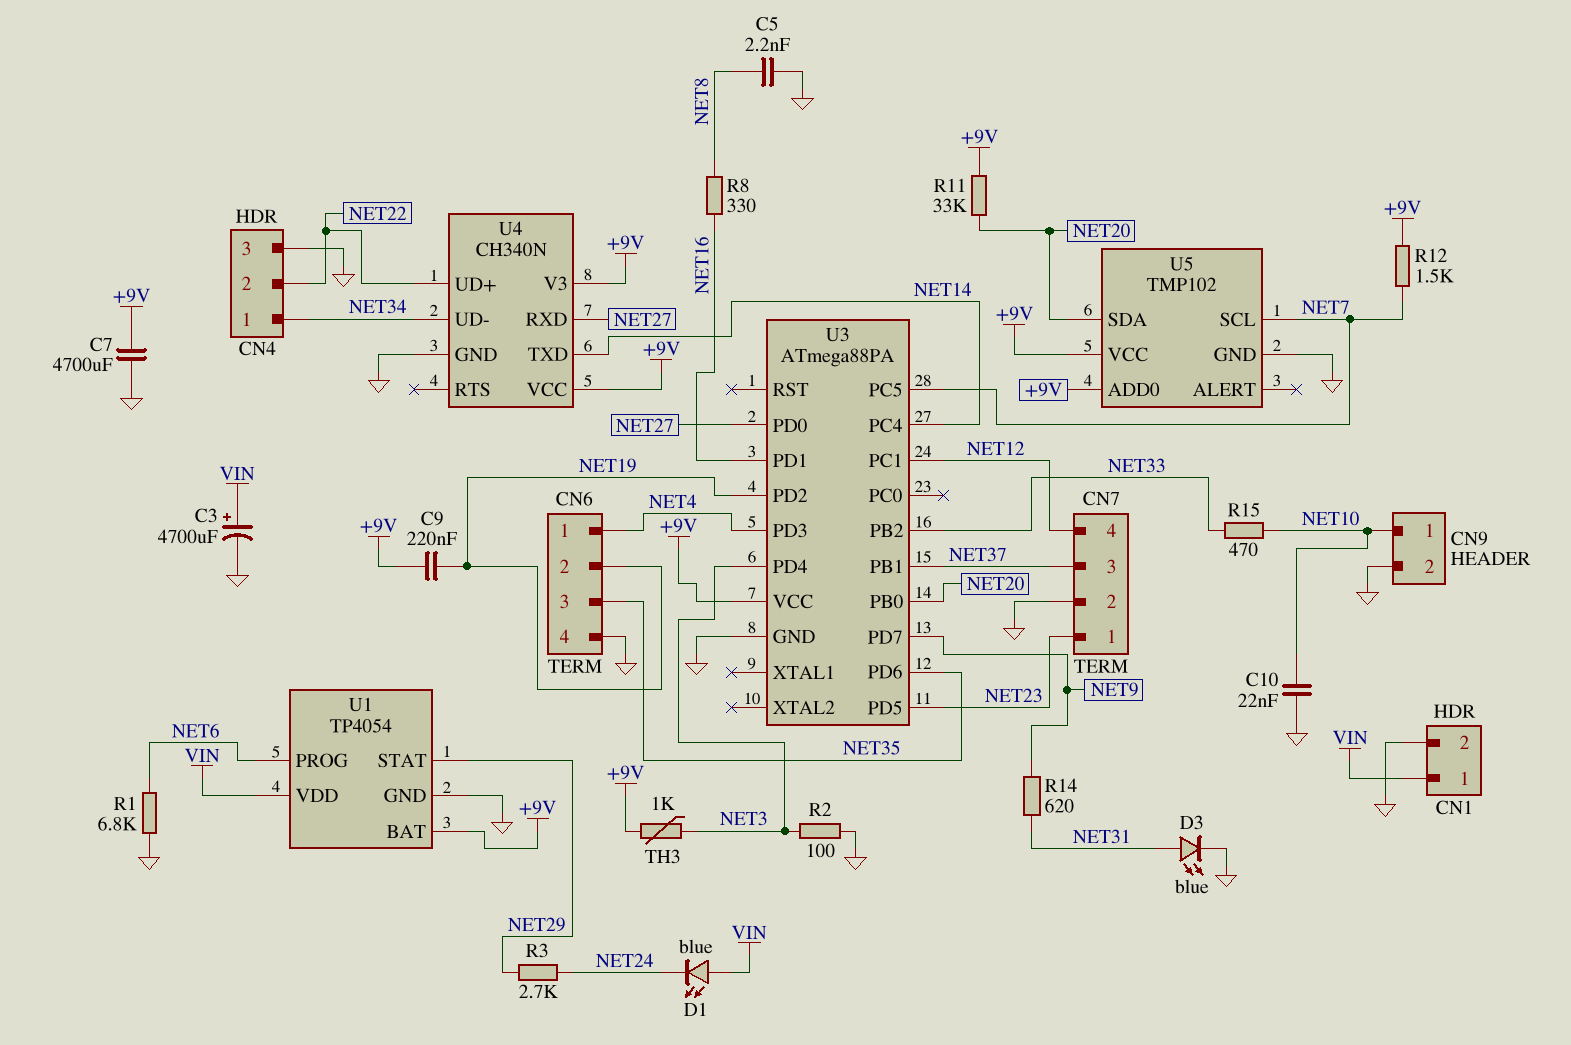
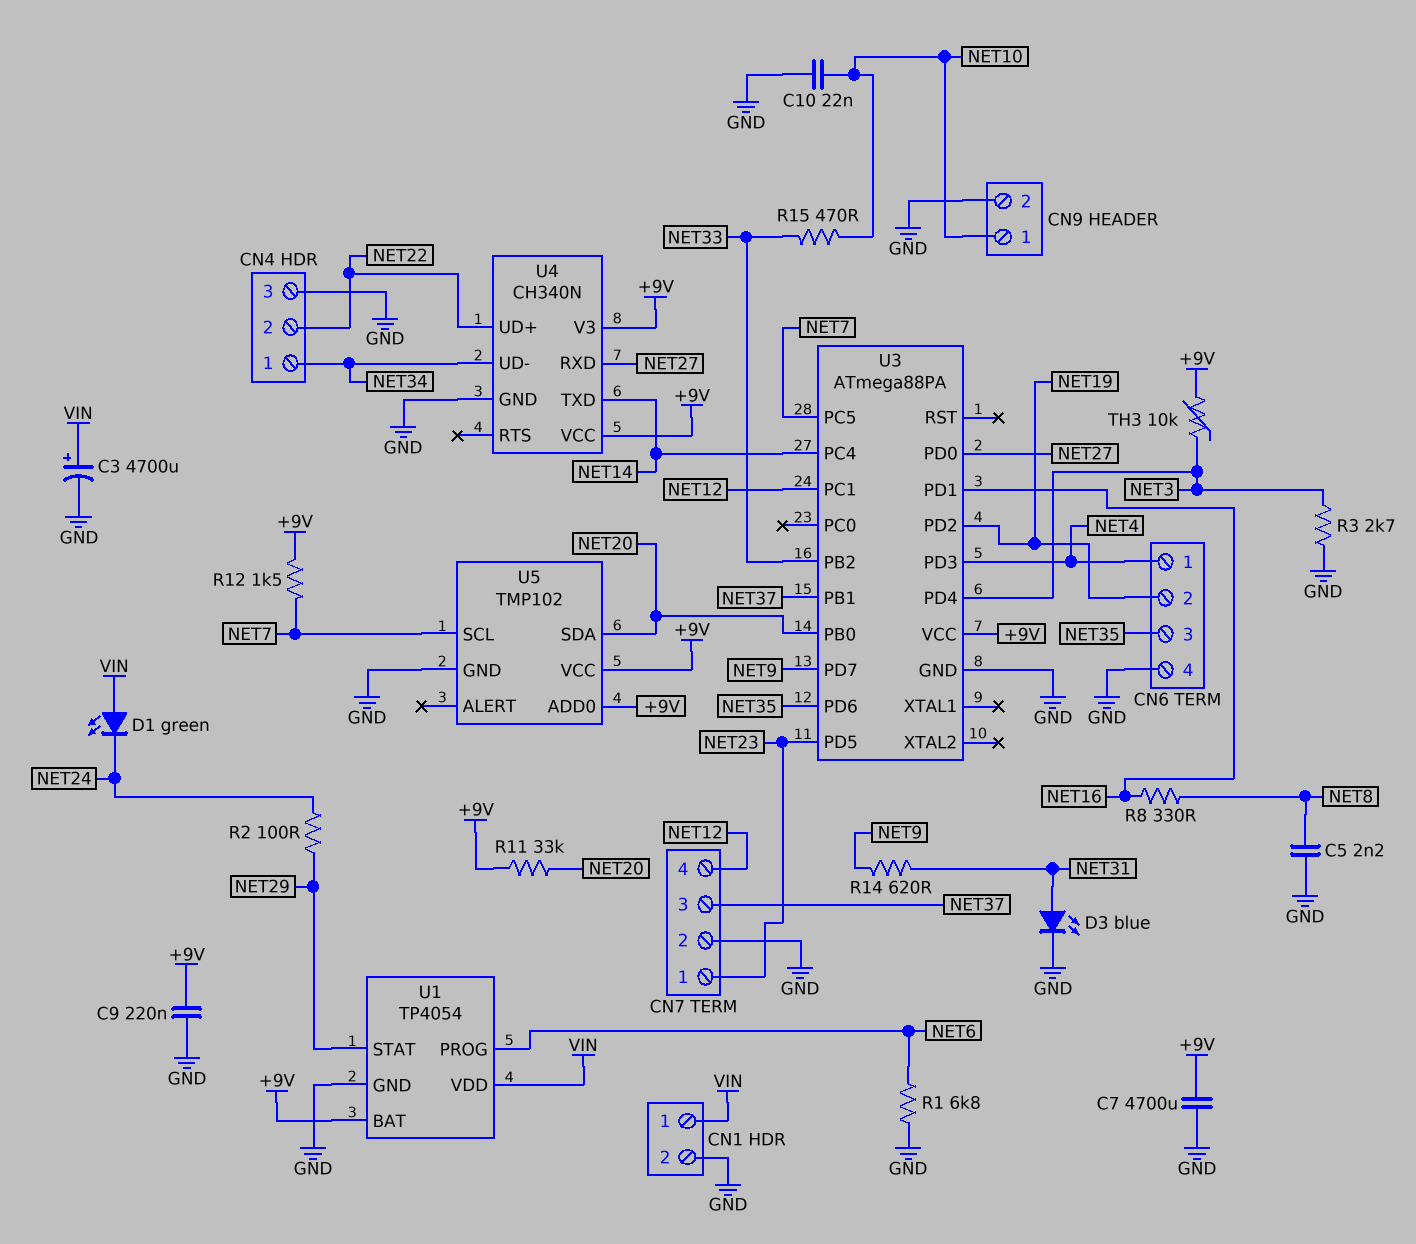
C9: 220nF (+9V, NET19) -> 220nF (+9V, GND)
D1: LED blue (A VIN, K NET24) -> LED green (A VIN, K NET24)
R2: 100 (GND, NET3) -> 100 (NET24, NET29)
R3: 2.7k (NET24, NET29) -> 2.7k (GND, NET3)
TH3: 1k (+9V, NET3) -> 10k (+9V, NET3)

